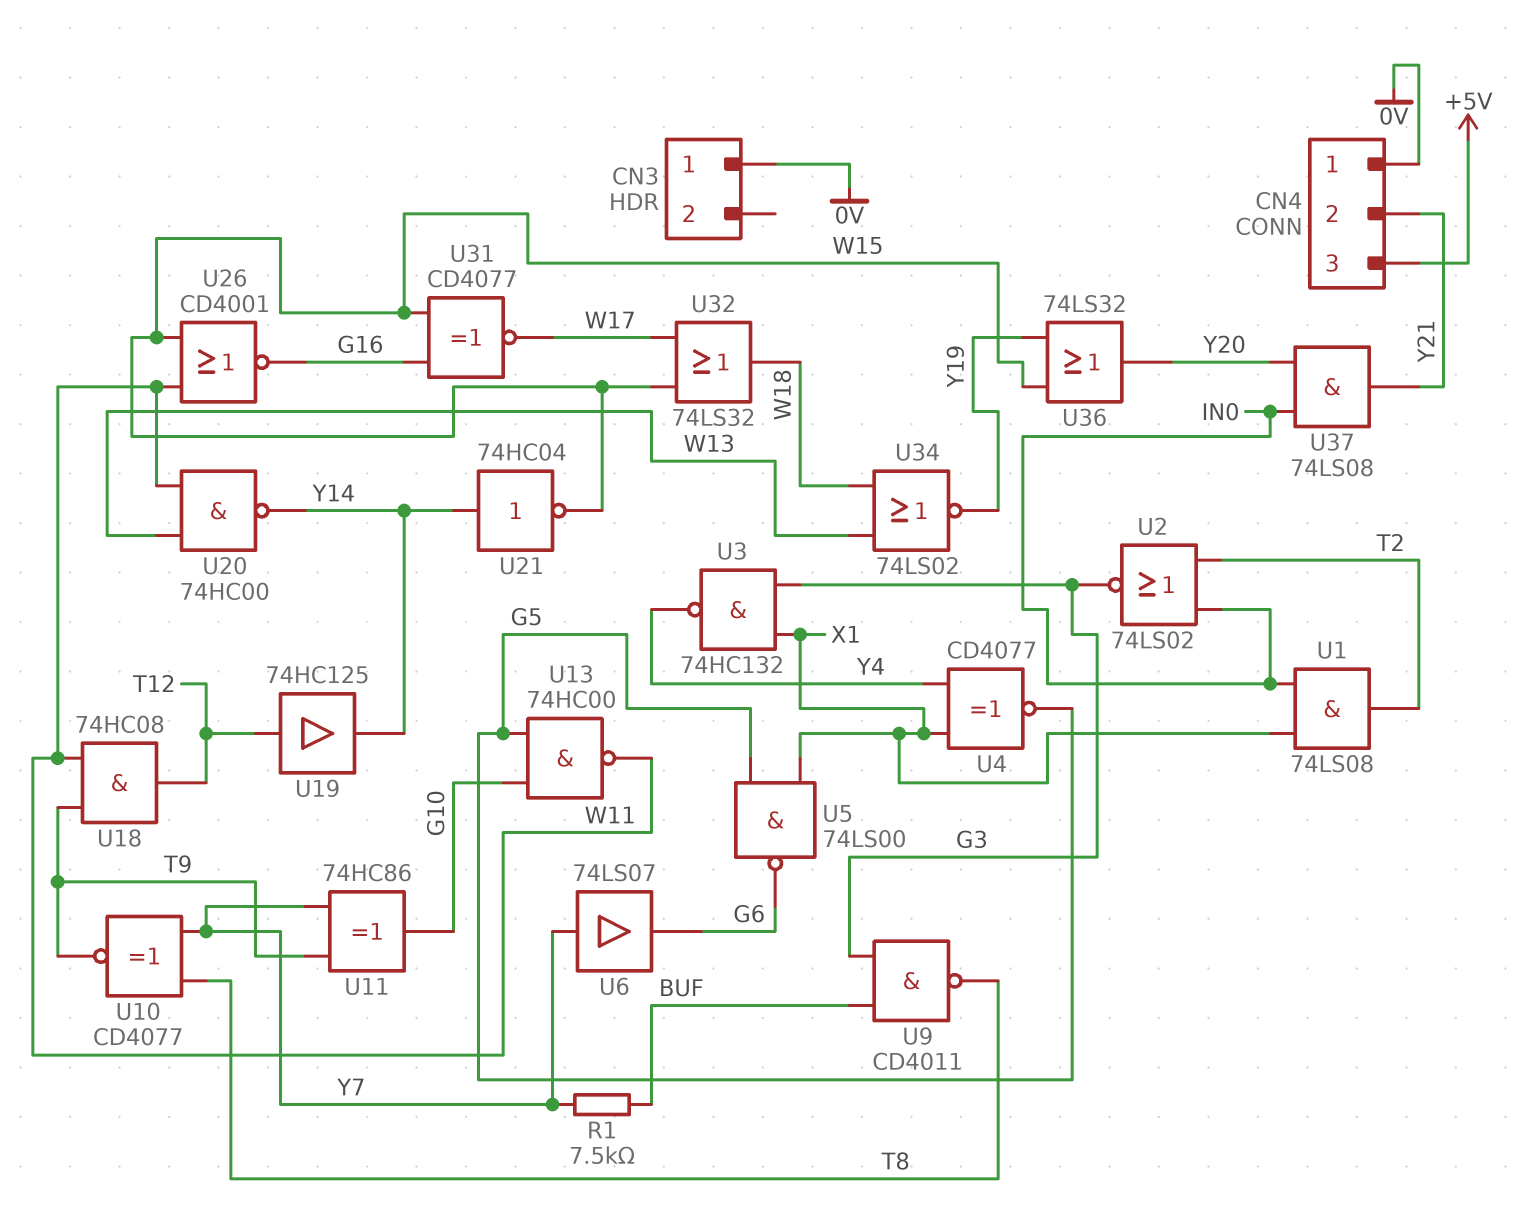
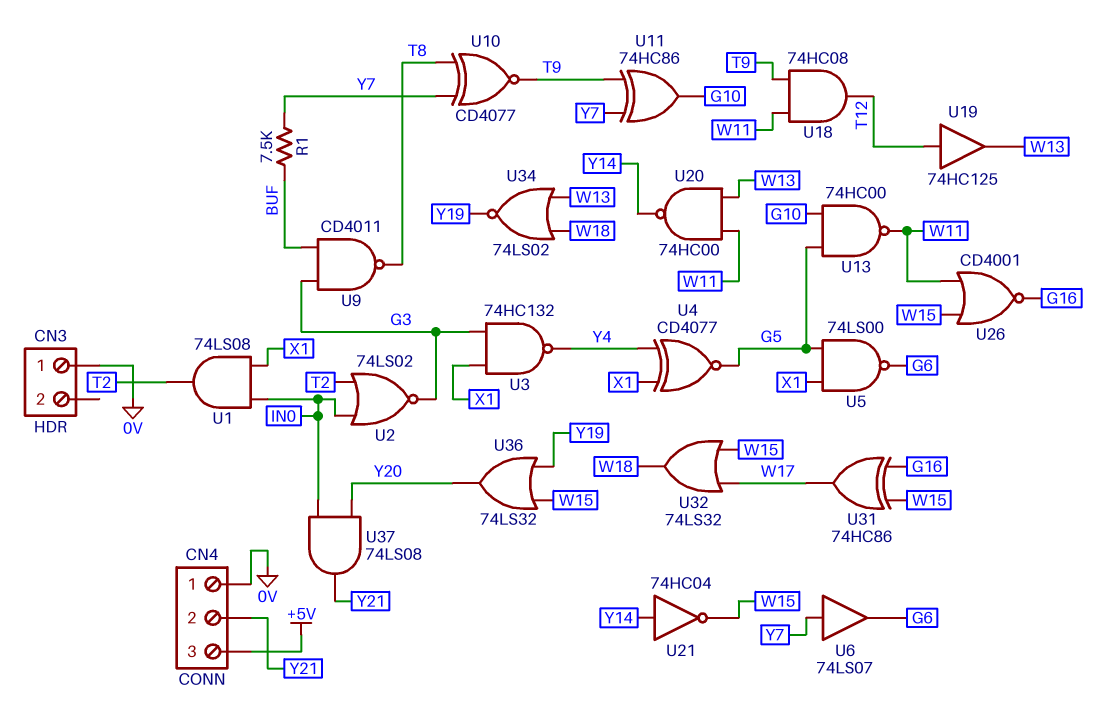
U19: buffer 74HC125 (in T12, out Y14) -> buffer 74HC125 (in T12, out W13)
U31: XNOR CD4077 (in G16, in W15, out W17) -> XOR 74HC86 (in G16, in W15, out W17)

